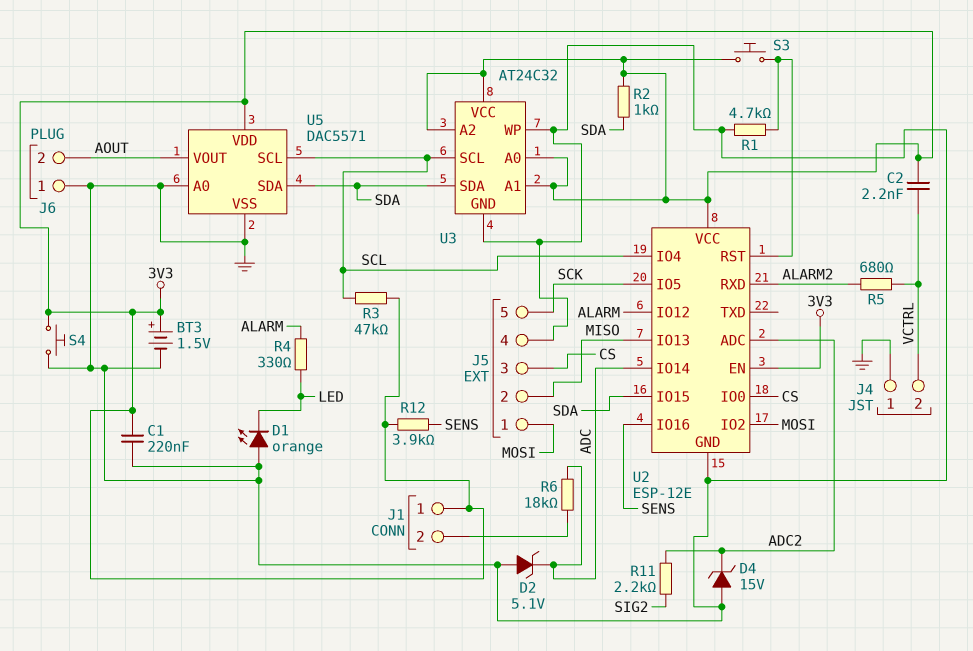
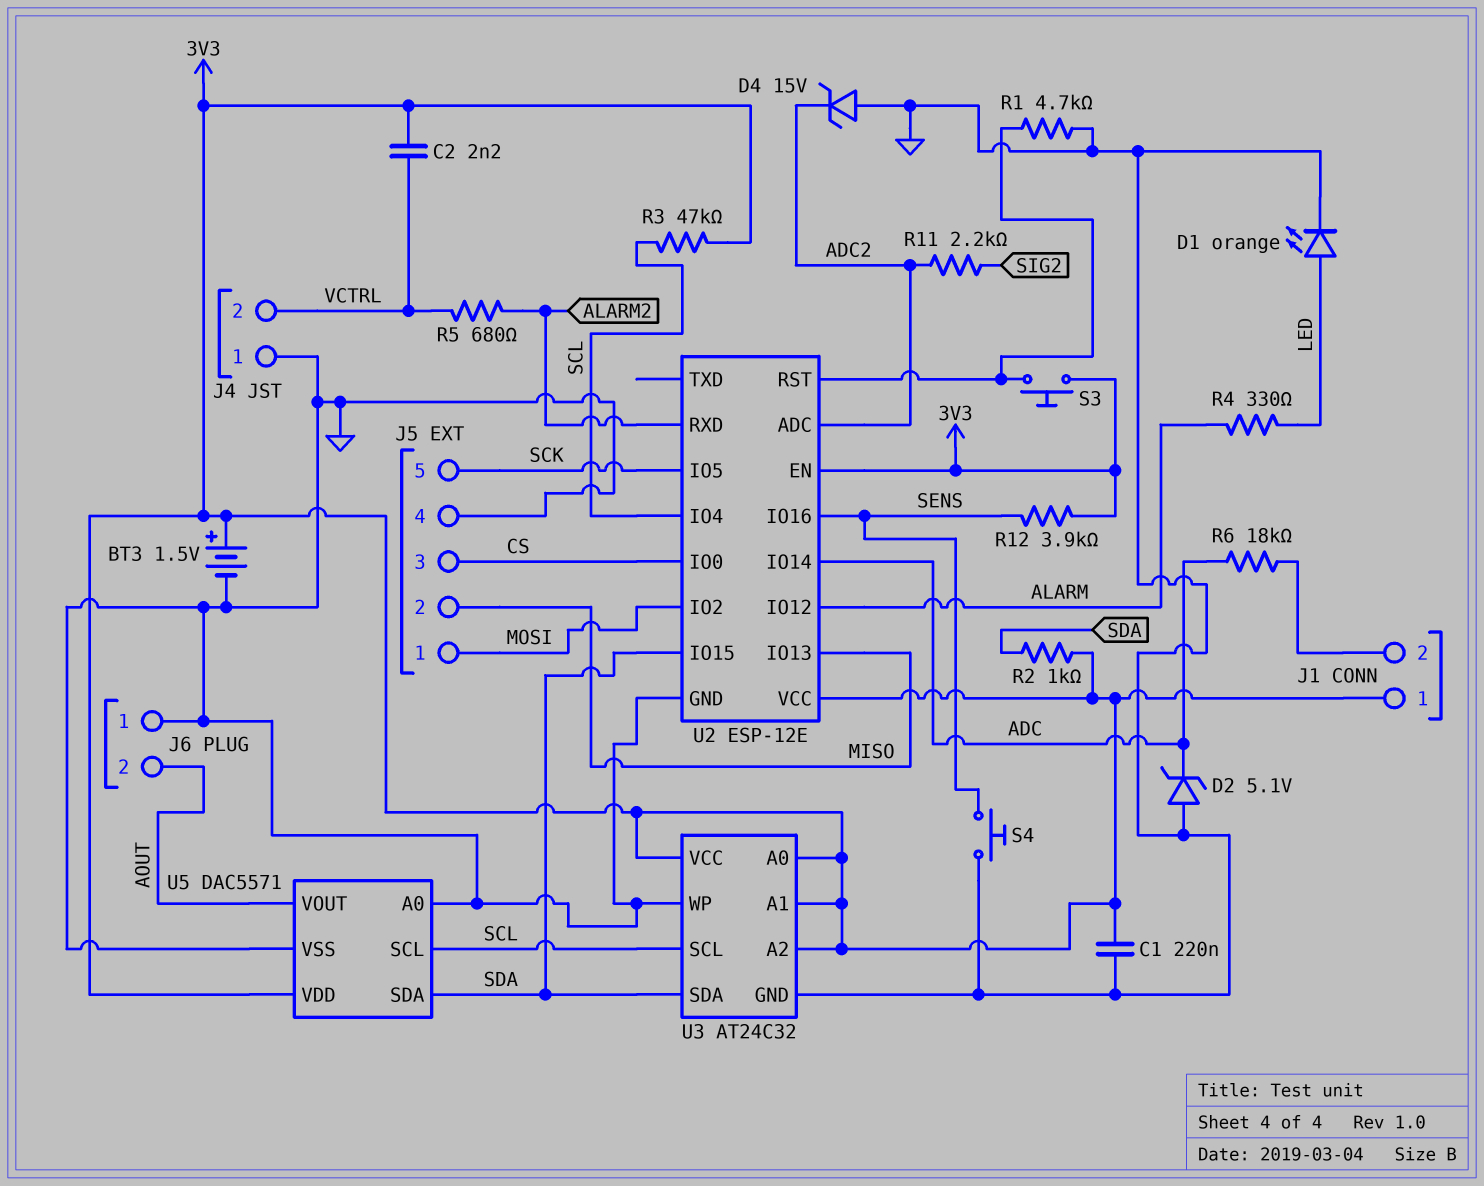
D1: LED orange (A GND, K LED) -> LED orange (A LED, K GND)
S4: button (3V3, GND) -> button (GND, SENS)

